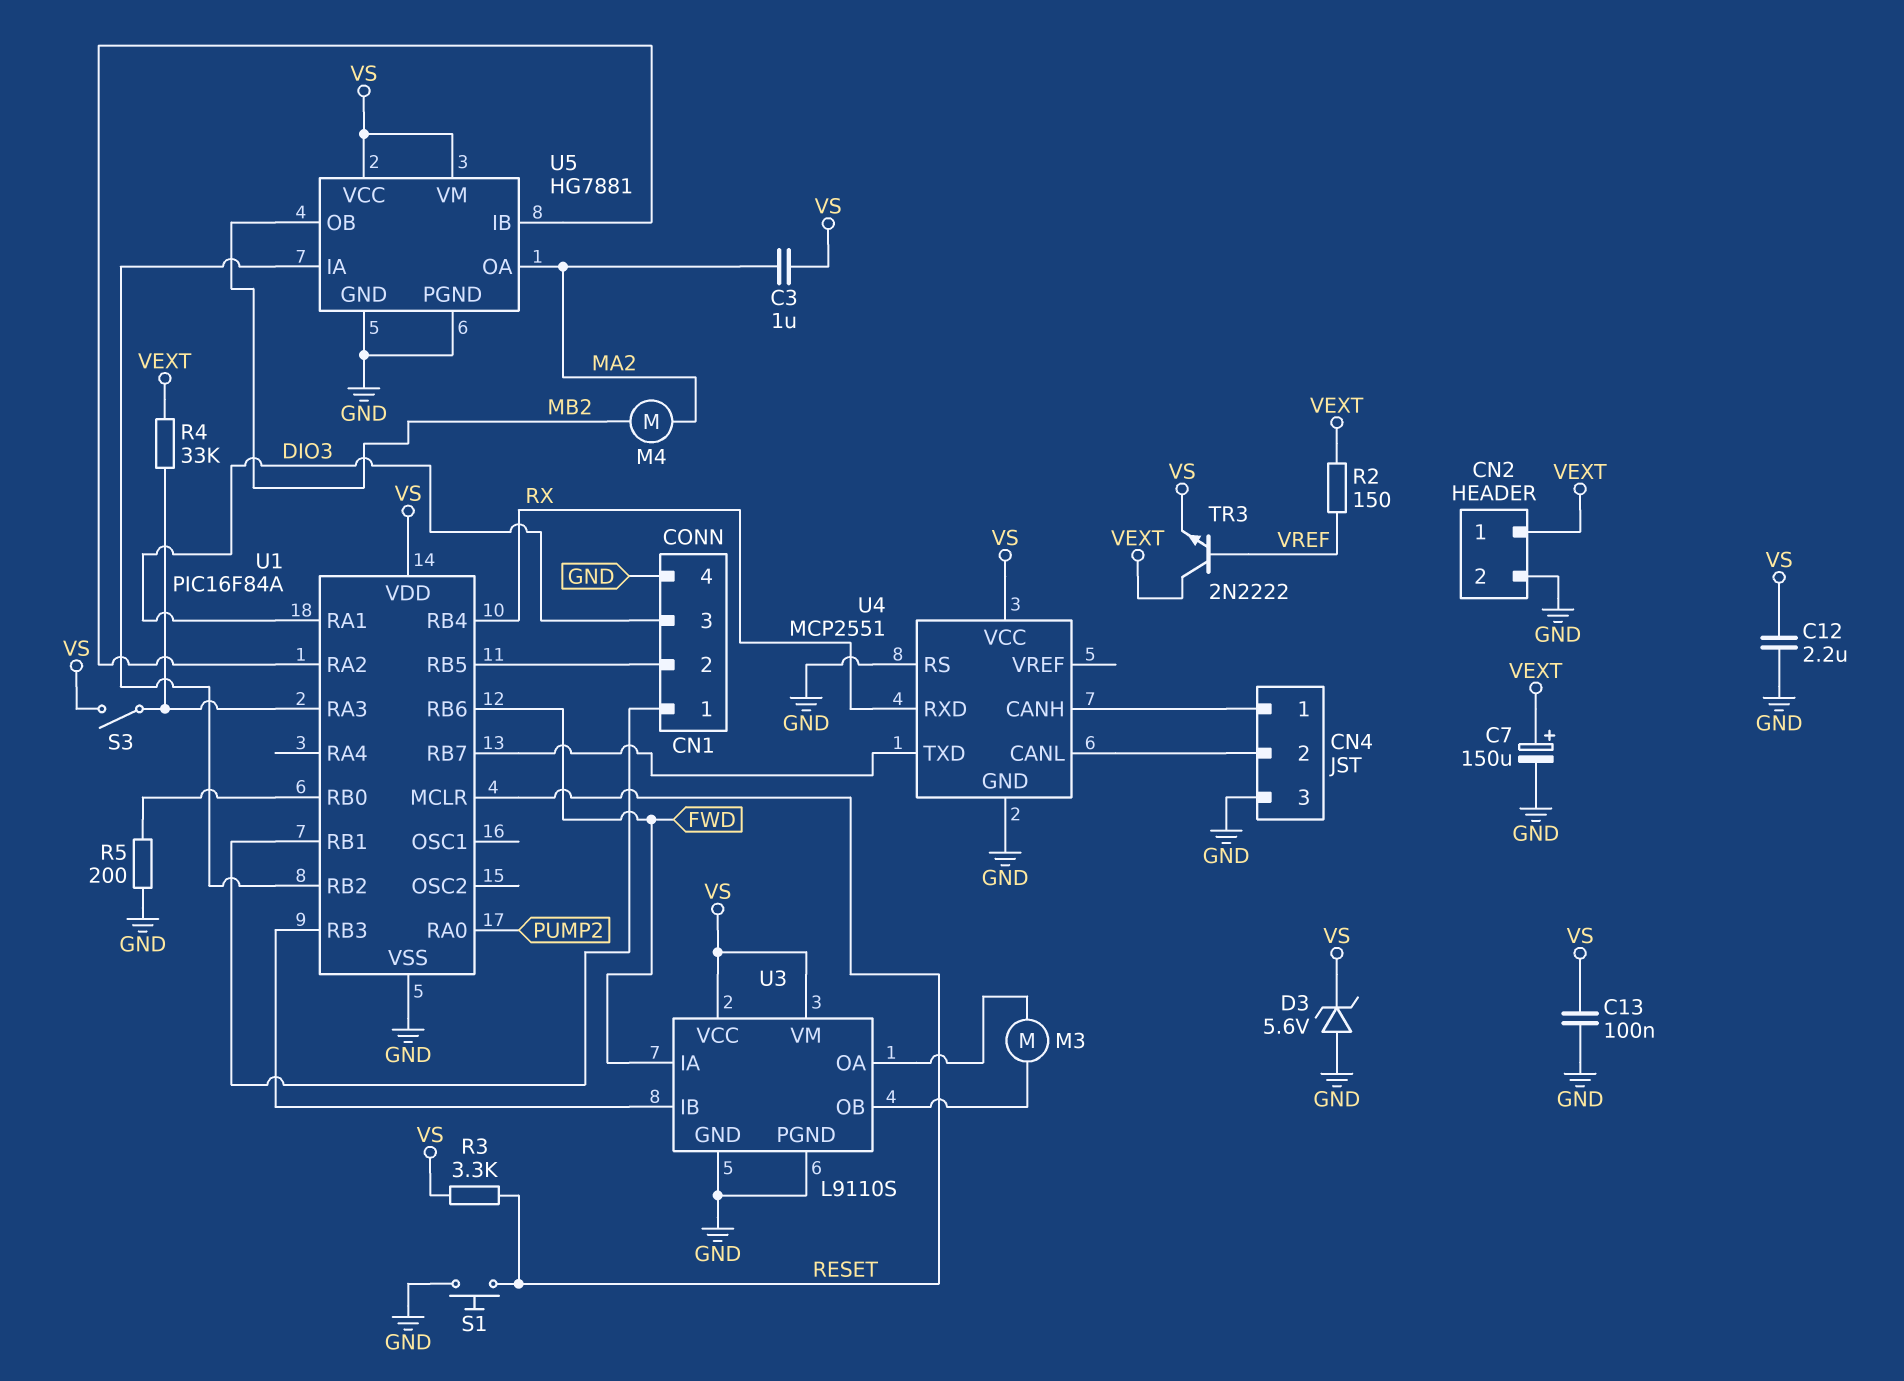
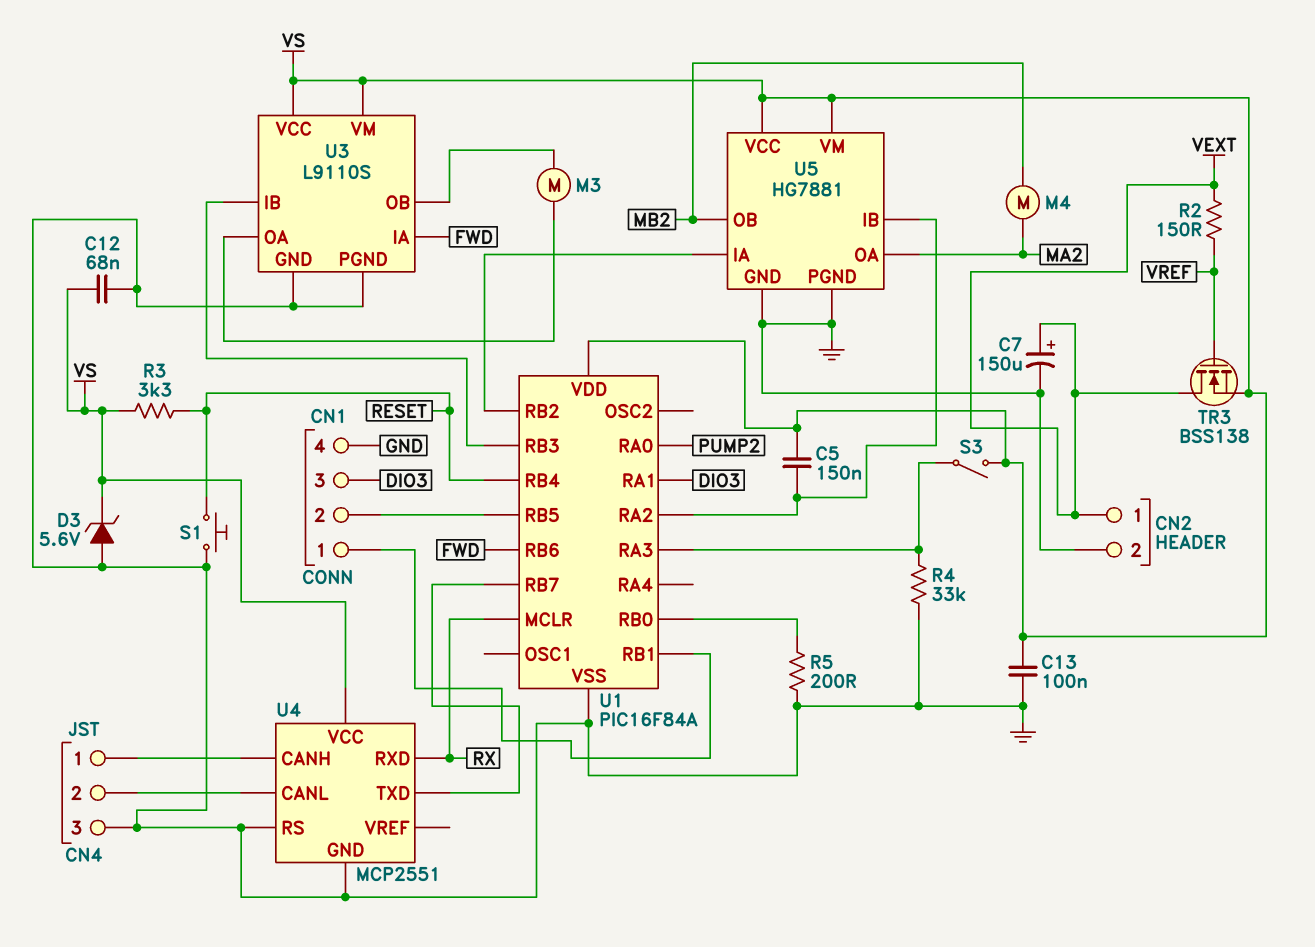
C3: 1uF (MA2, VS) -> none
C5: none -> 150nF (U1/RA2, VS)
C12: 2.2uF (GND, VS) -> 68nF (GND, VS)
R4: 33k (U1/RA3, VEXT) -> 33k (GND, U1/RA3)
TR3: NPN 2N2222 (B VREF, C VEXT, E VS) -> NMOS BSS138 (G VREF, D VEXT, S VS)
U1 pin MCLR: RESET -> RX
U1 pin RB4: RX -> RESET

